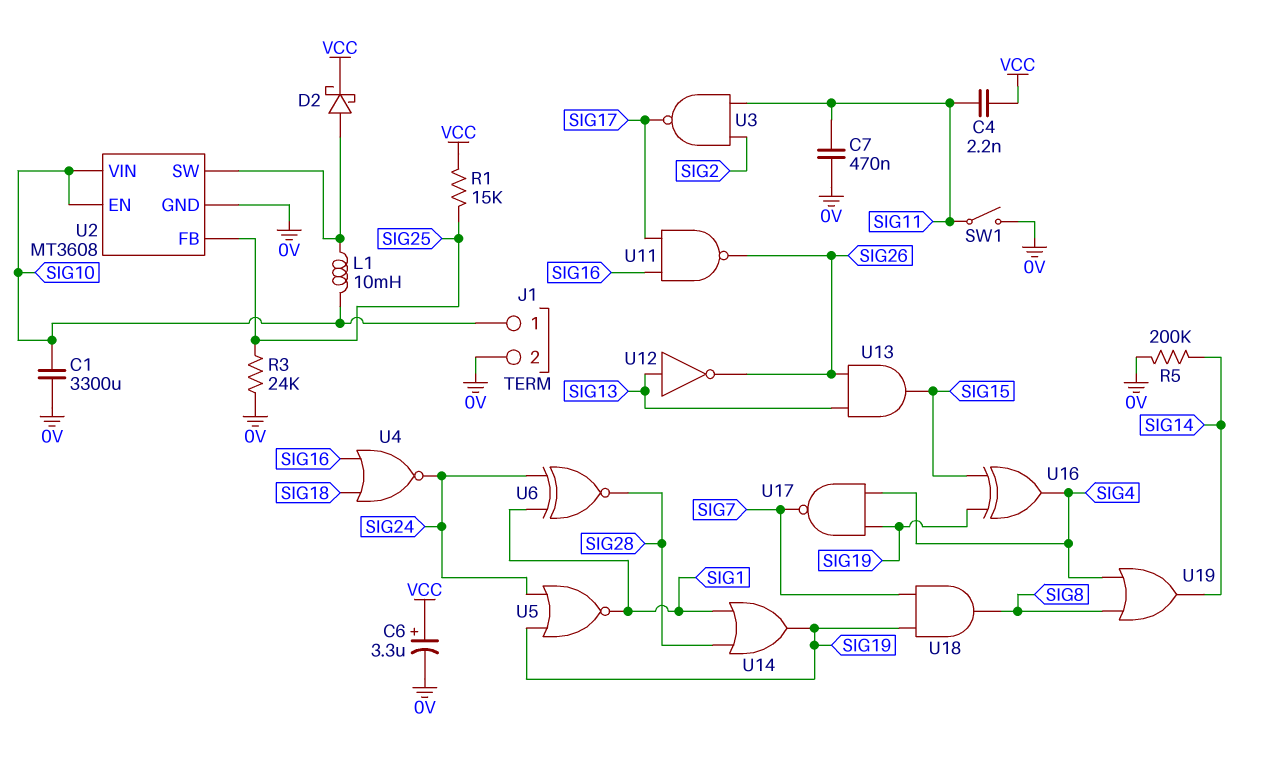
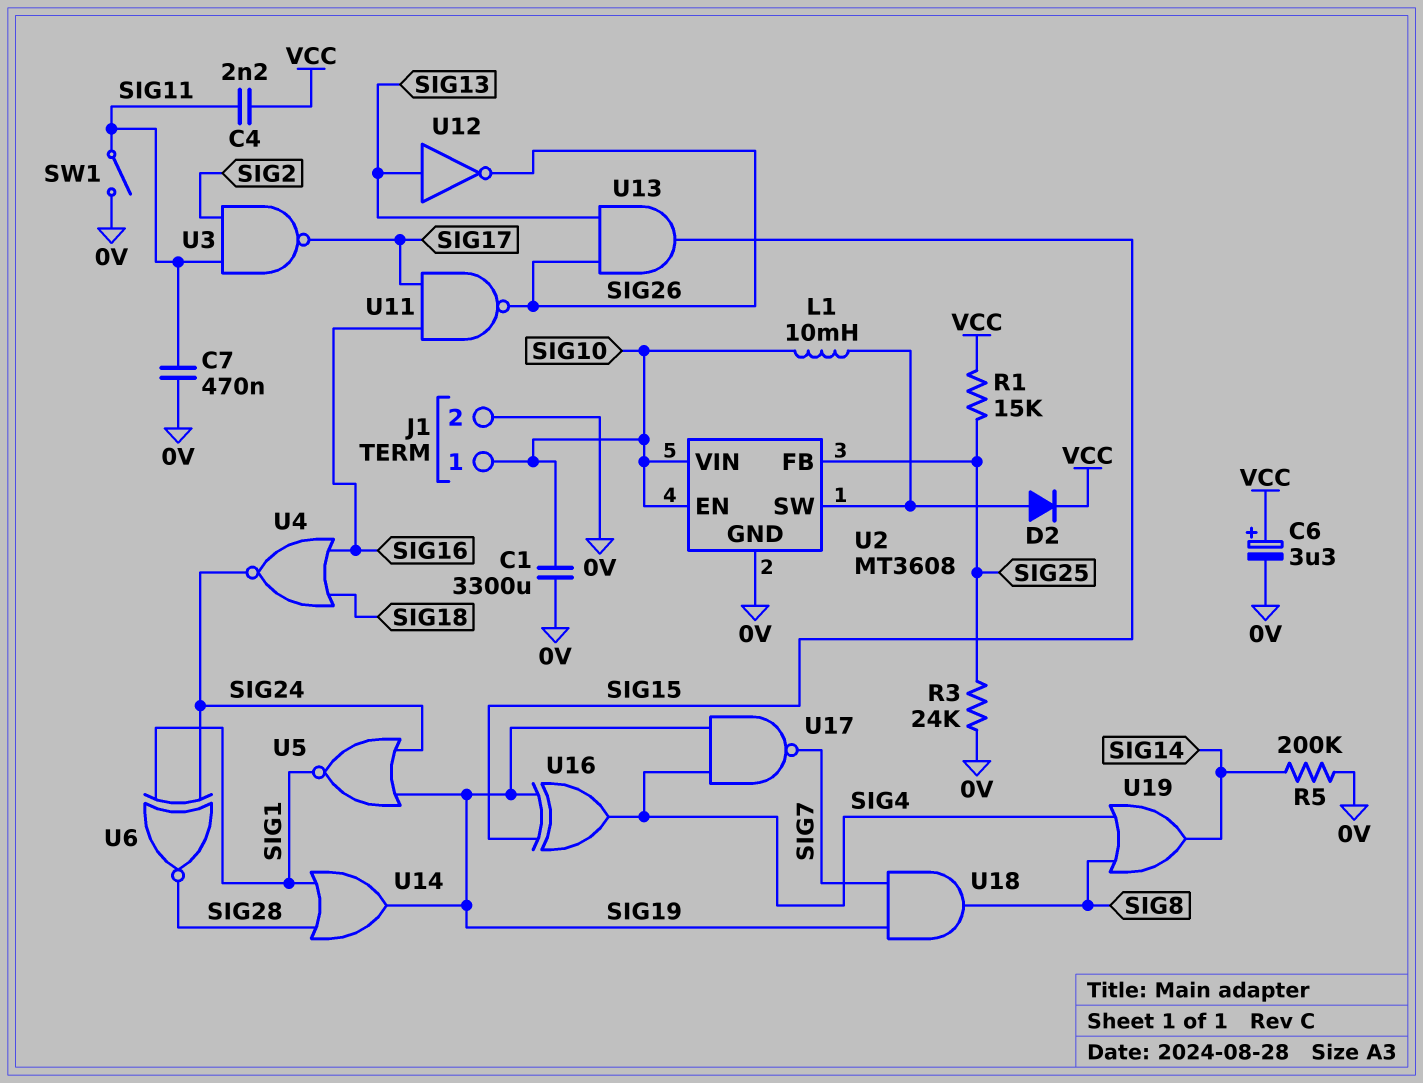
D2: schottky (A U2/SW, K VCC) -> diode (A U2/SW, K VCC)

